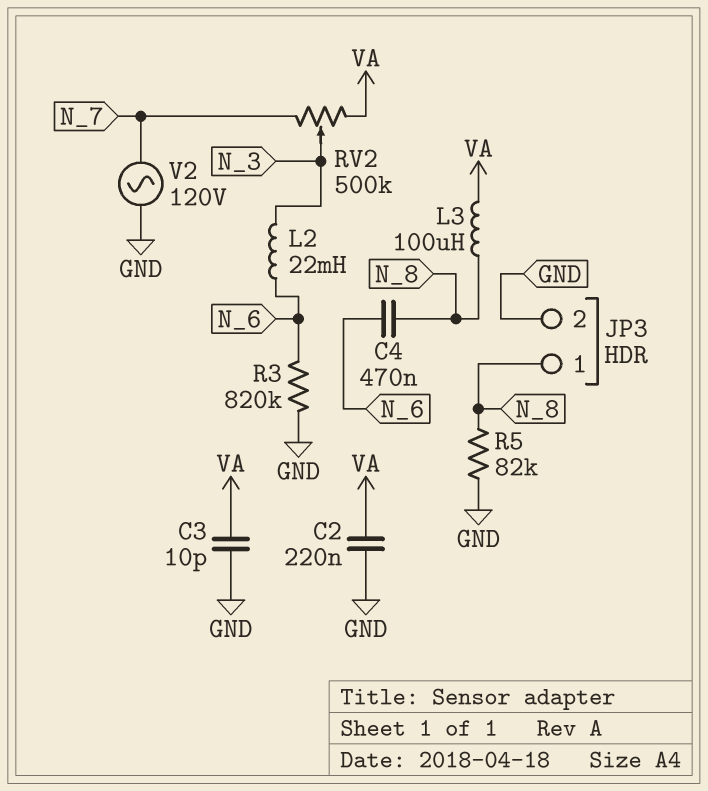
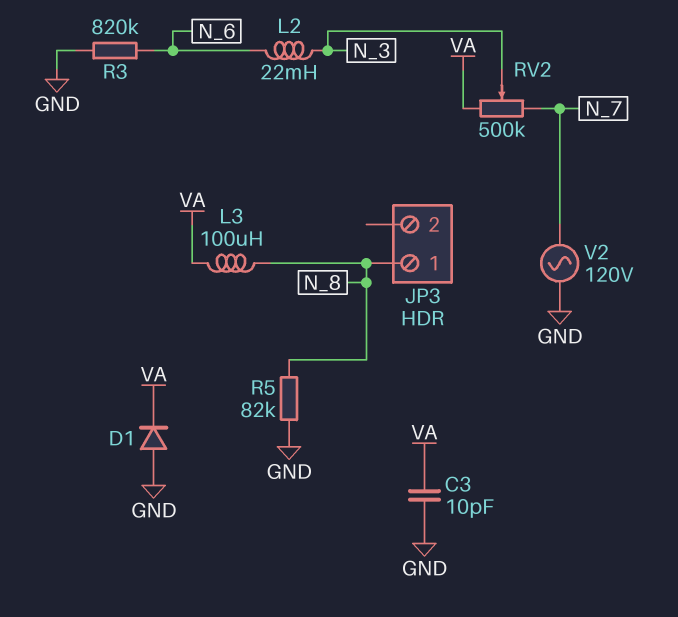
C2: 220nF (GND, VA) -> none
C4: 470nF (N_6, N_8) -> none
D1: none -> diode (A GND, K VA)
JP3 pin 2: GND -> none

